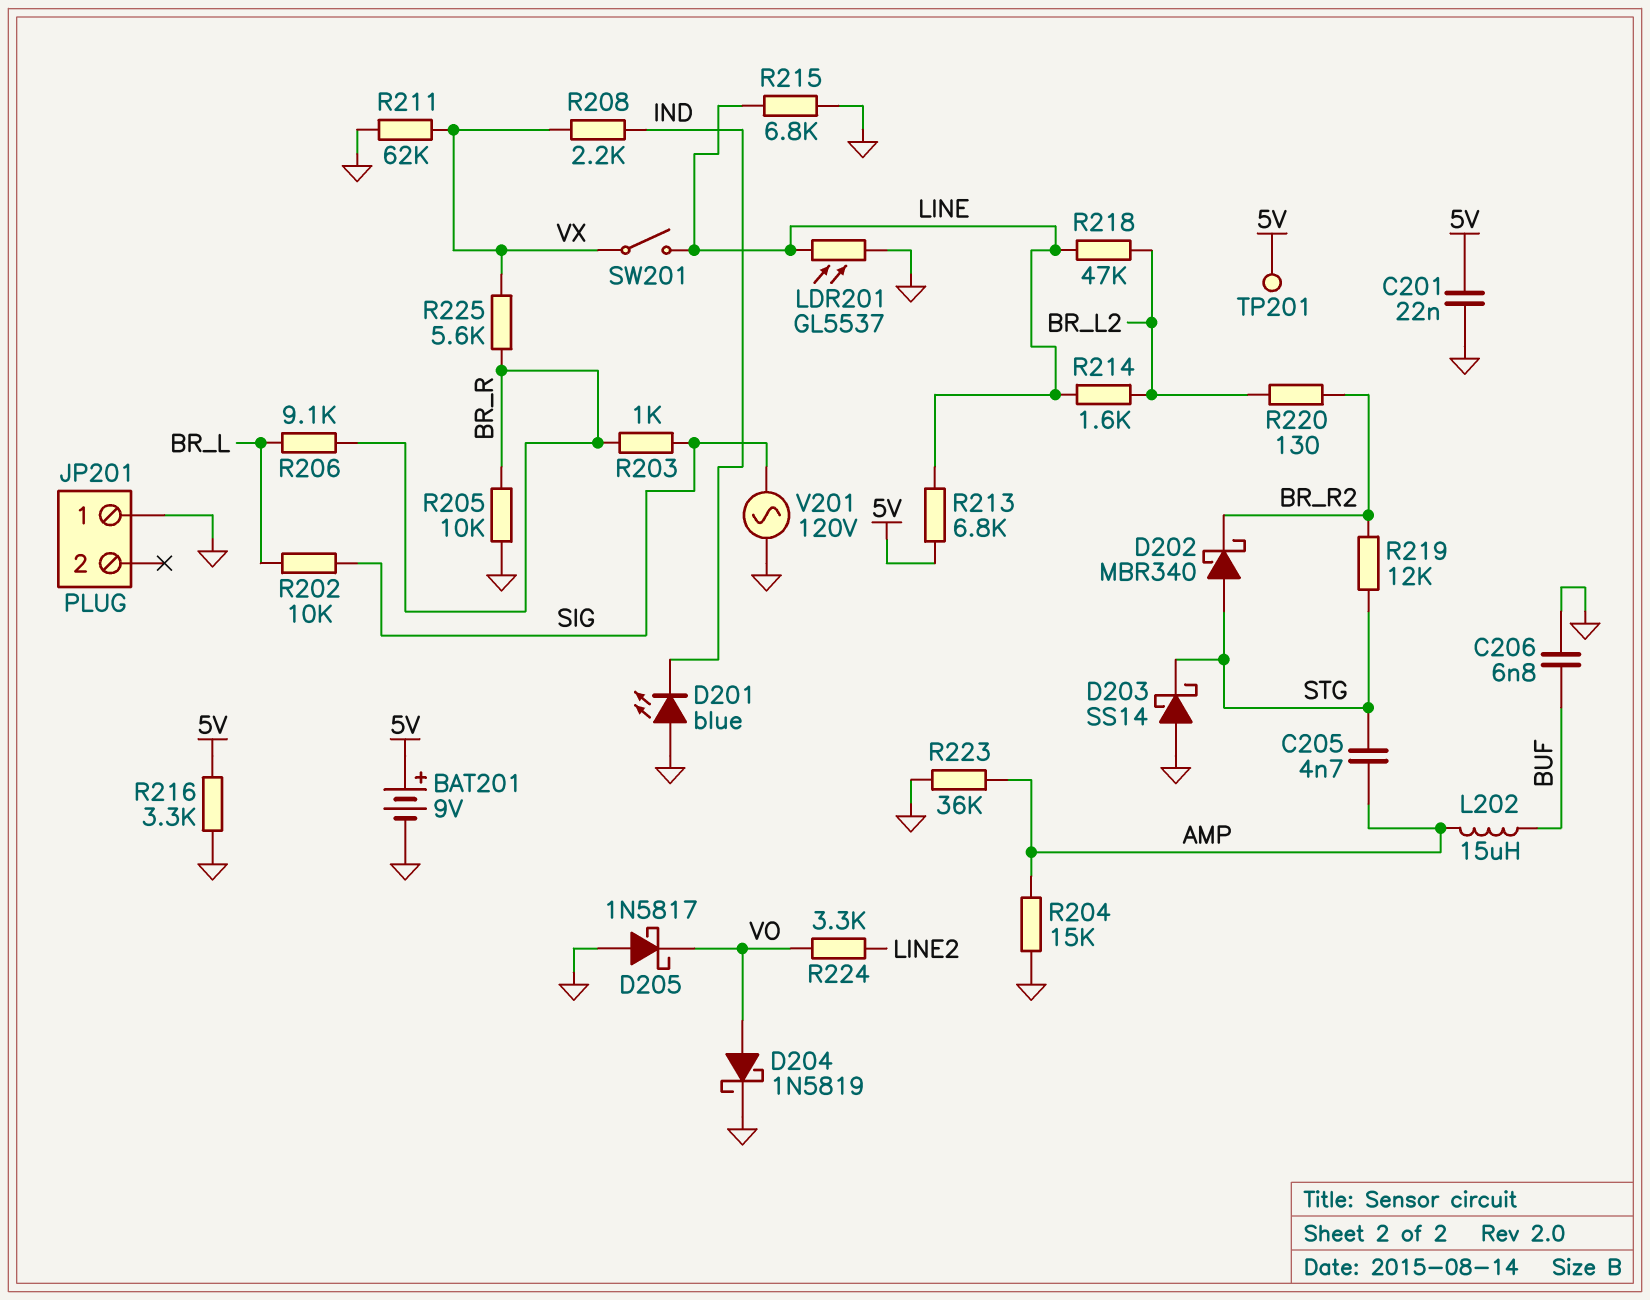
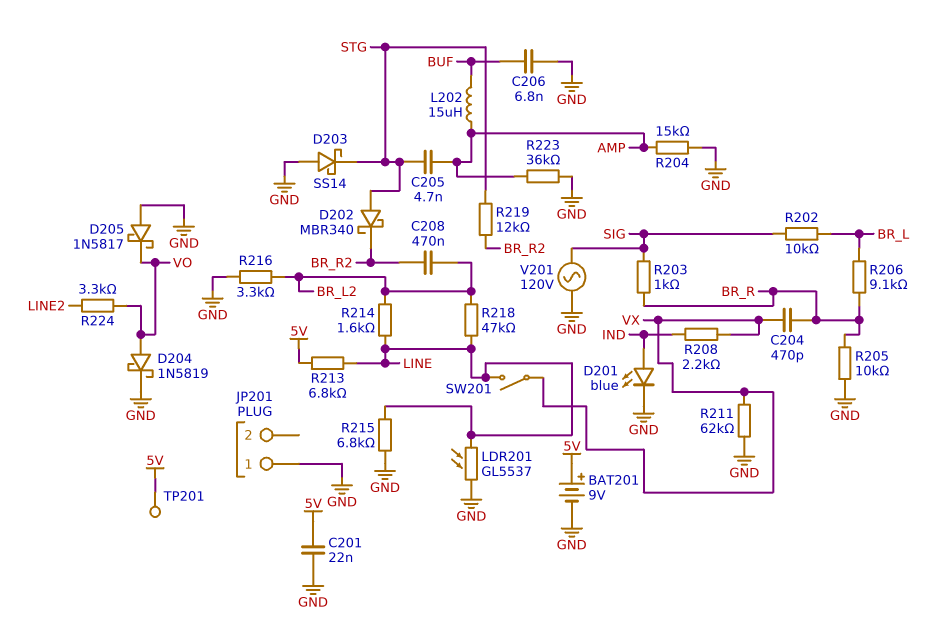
C204: none -> 470pF (BR_R, VX)
C208: none -> 470nF (BR_L2, BR_R2)
D201: LED blue (A GND, K IND) -> LED blue (A IND, K GND)
R216: 3.3k (5V, GND) -> 3.3k (BR_L2, GND)
R220: 130 (BR_L2, BR_R2) -> none
R225: 5.6k (BR_R, VX) -> none

